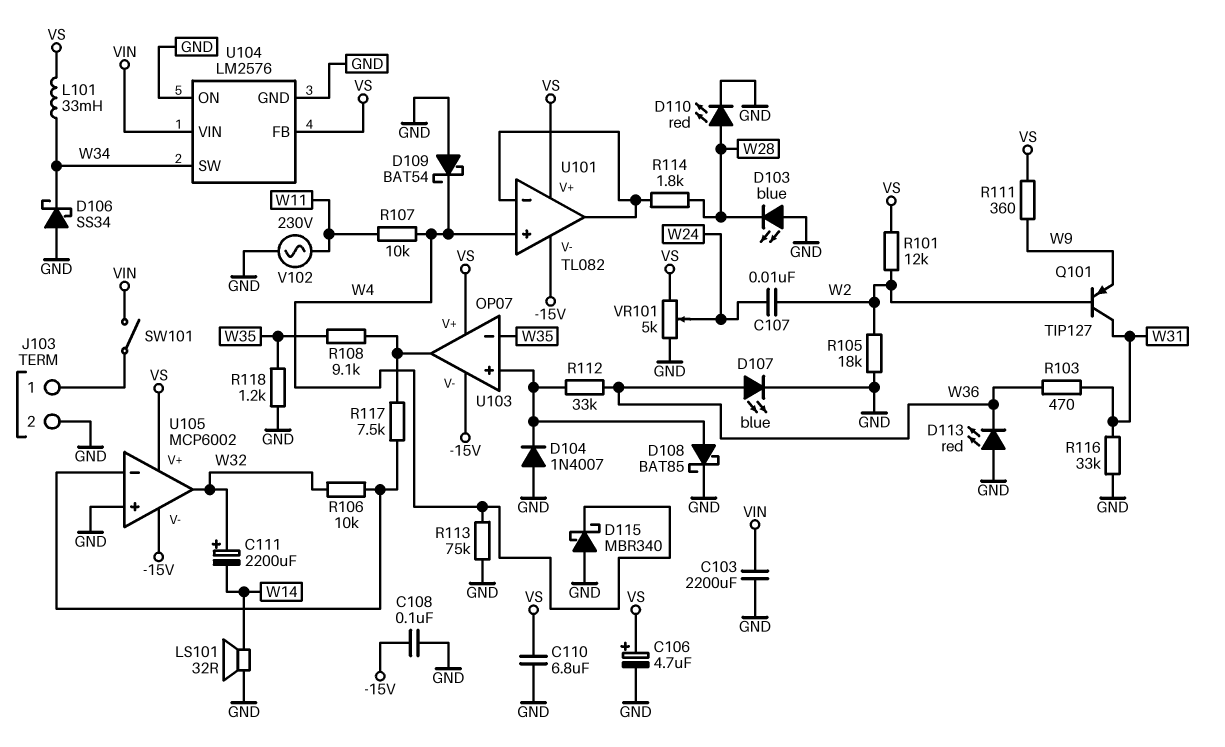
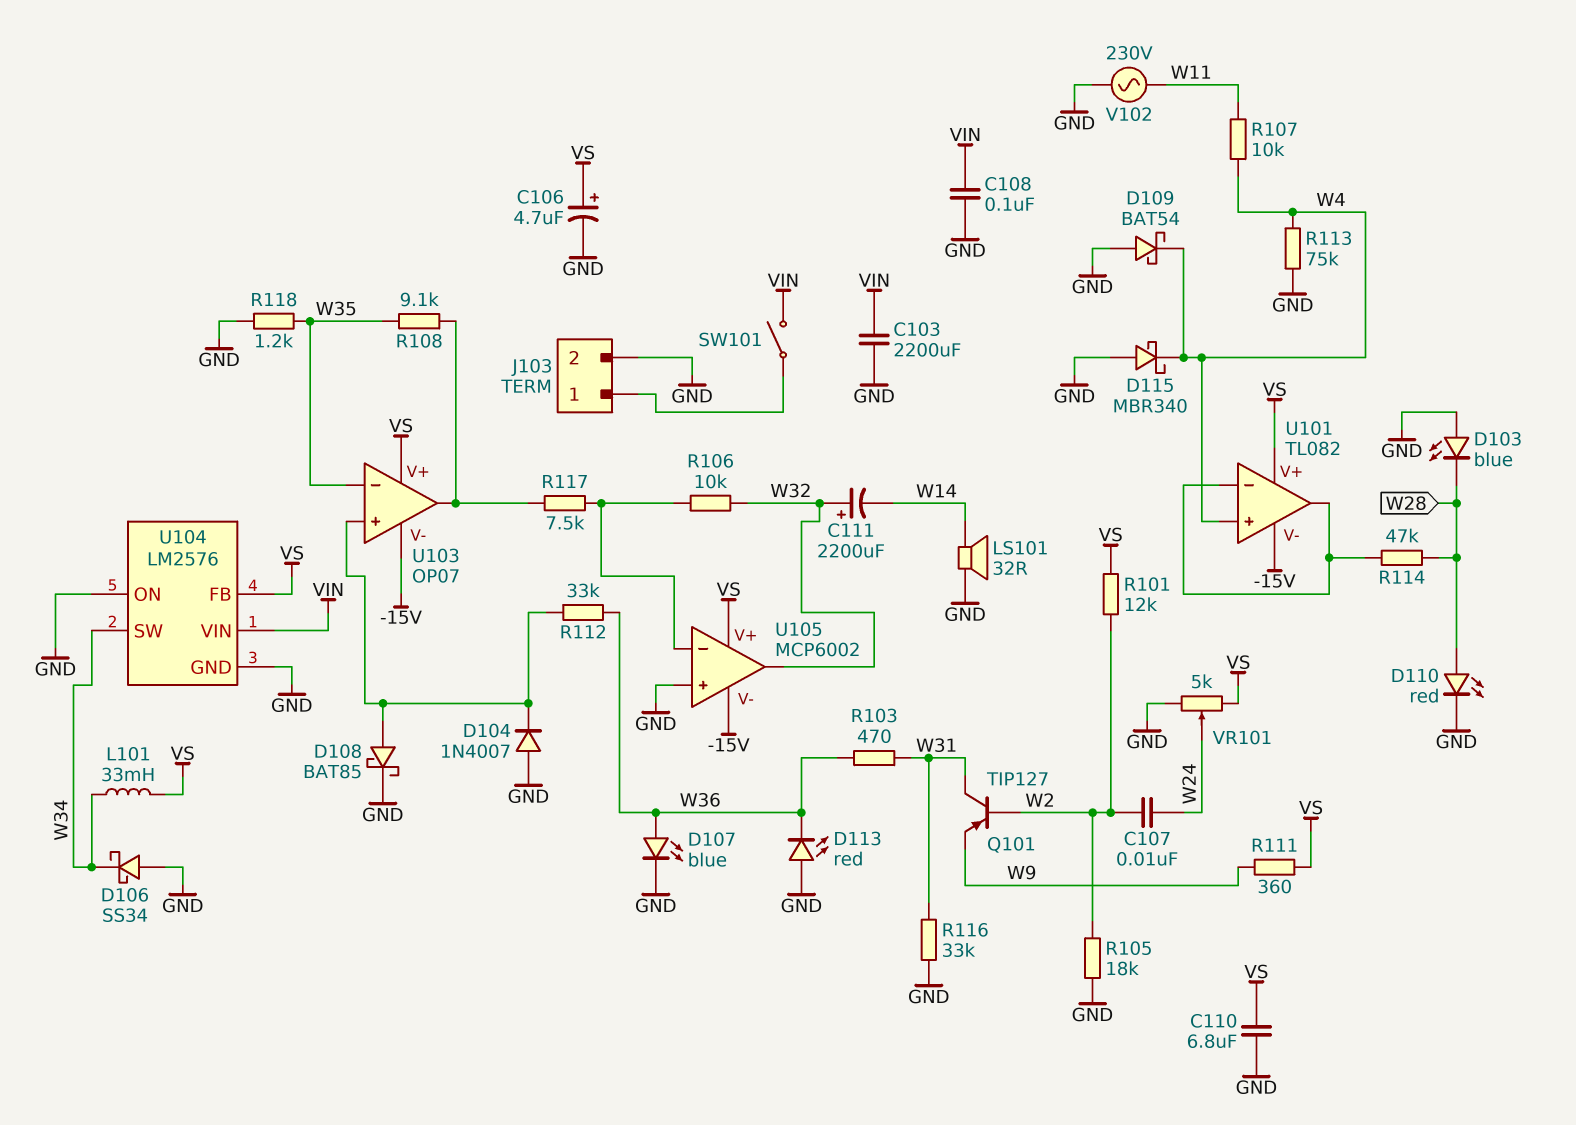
C108: 100nF (-15V, GND) -> 100nF (GND, VIN)
R114: 1.8k (U101/in-, W28) -> 47k (U101/in-, W28)

